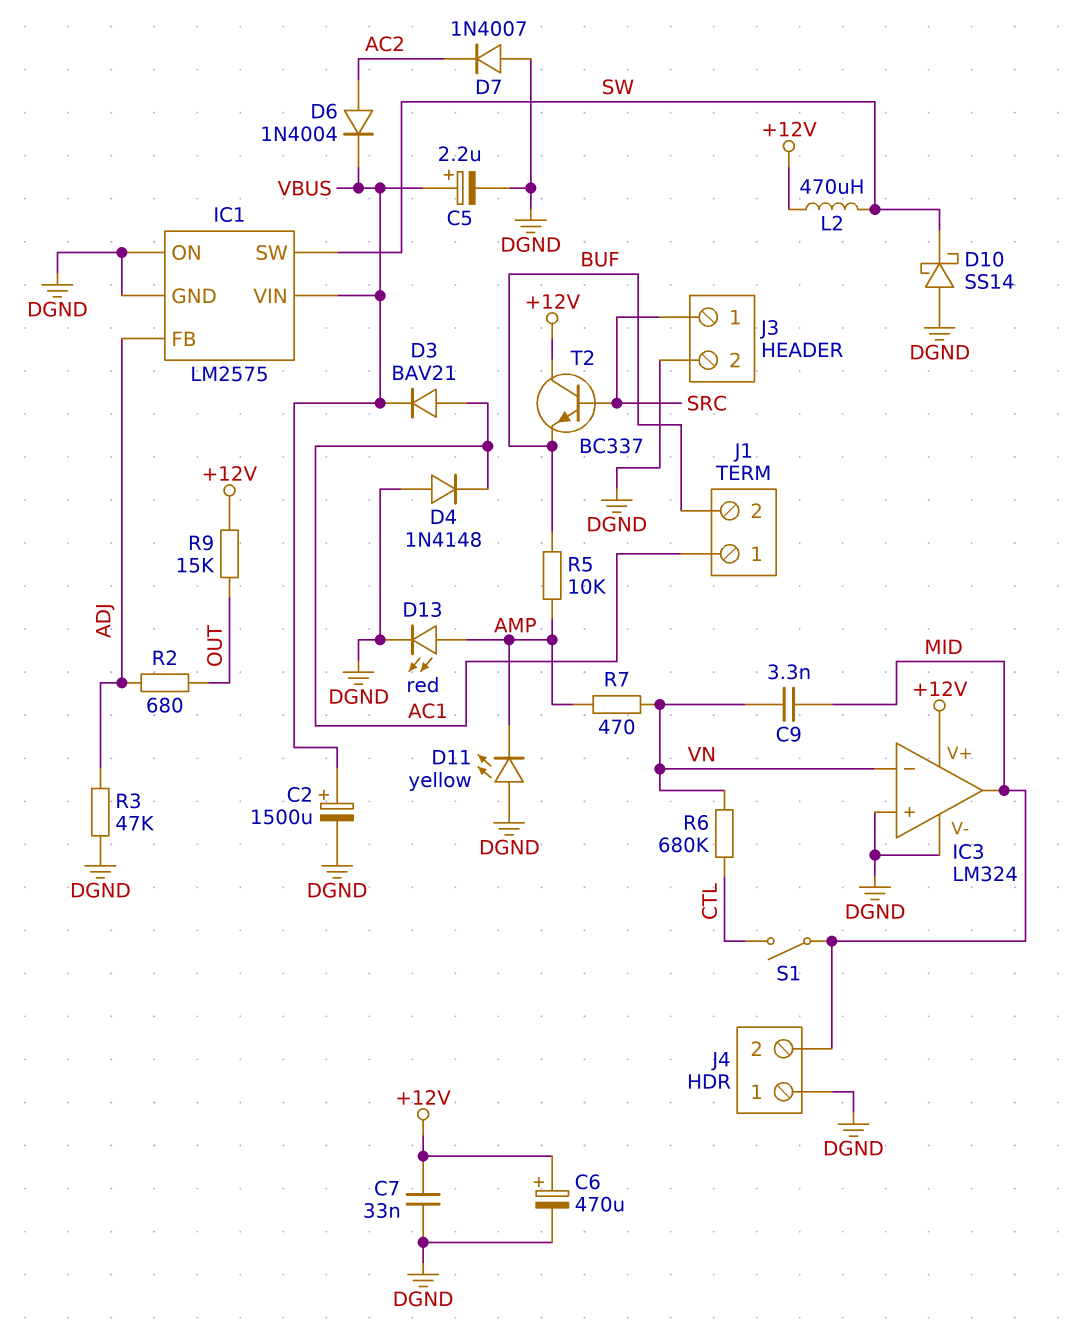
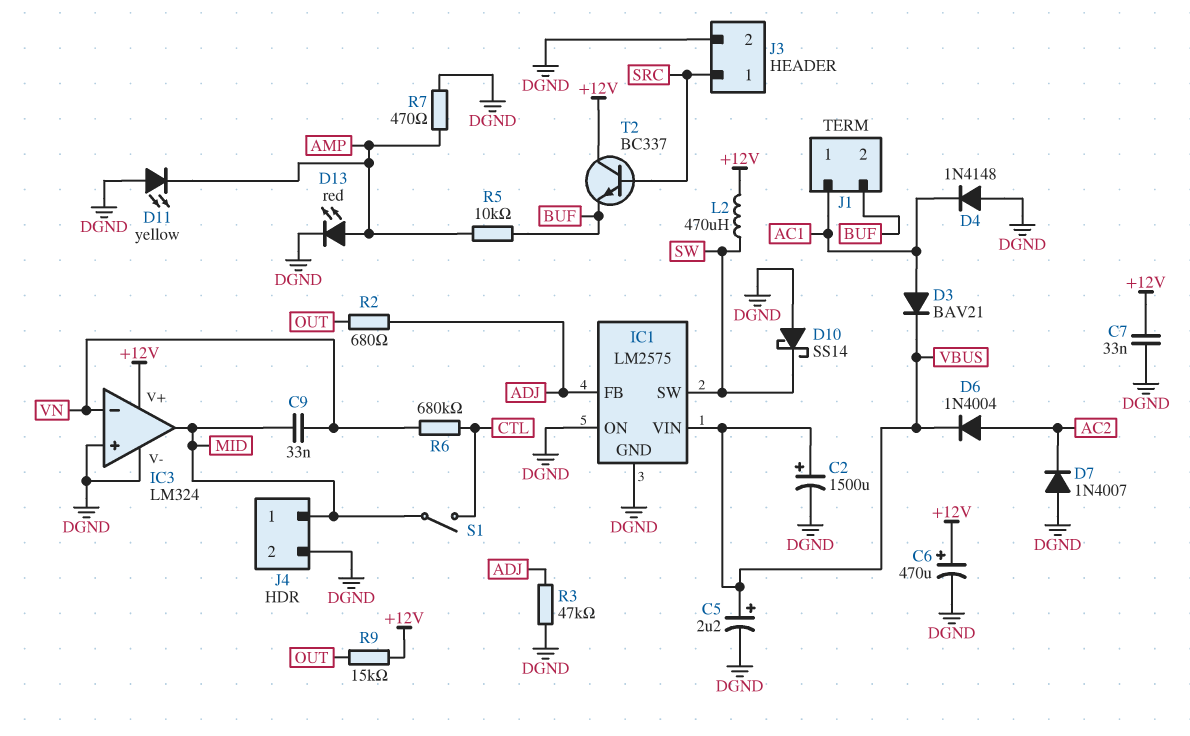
C9: 3.3nF (MID, VN) -> 33nF (MID, VN)
J4 pin 1: DGND -> MID
J4 pin 2: MID -> DGND
R7: 470 (AMP, VN) -> 470 (AMP, DGND)

